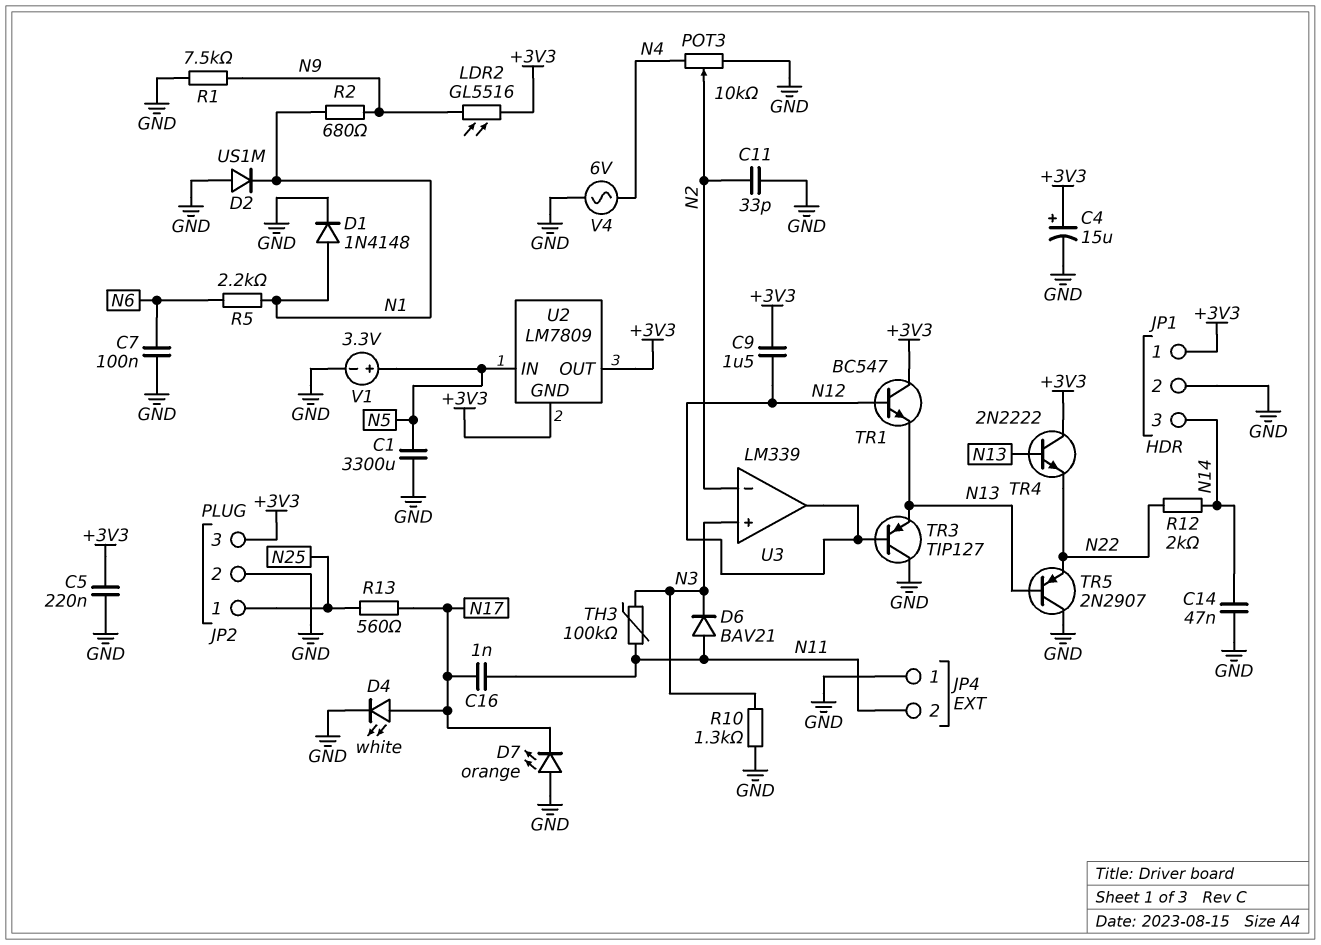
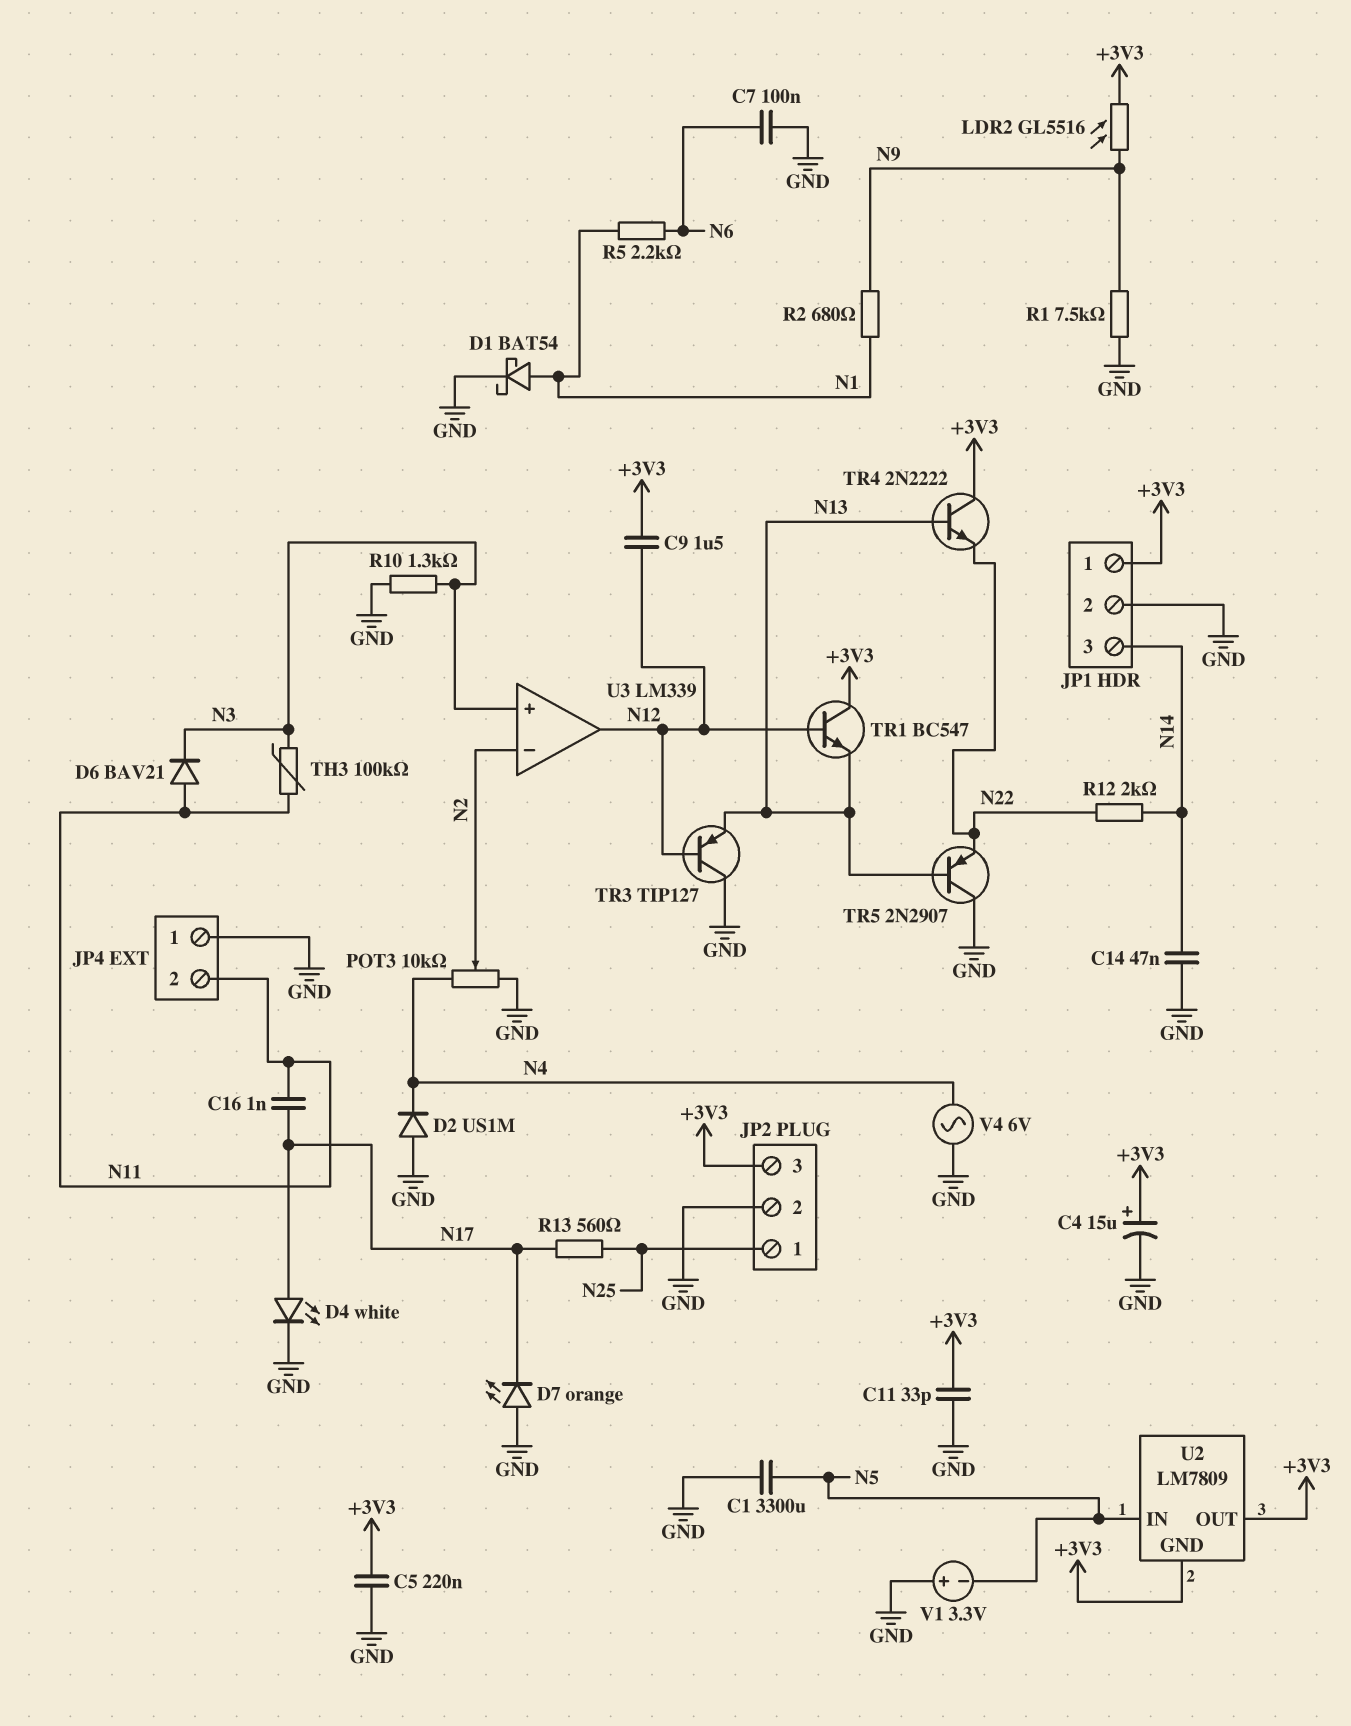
C11: 33pF (GND, N2) -> 33pF (+3V3, GND)
D1: diode 1N4148 (A N1, K GND) -> schottky BAT54 (A N1, K GND)
D2: diode US1M (A GND, K N1) -> diode US1M (A GND, K N4)
V1: 3.3V (plus N5, minus GND) -> 3.3V (plus GND, minus N5)

